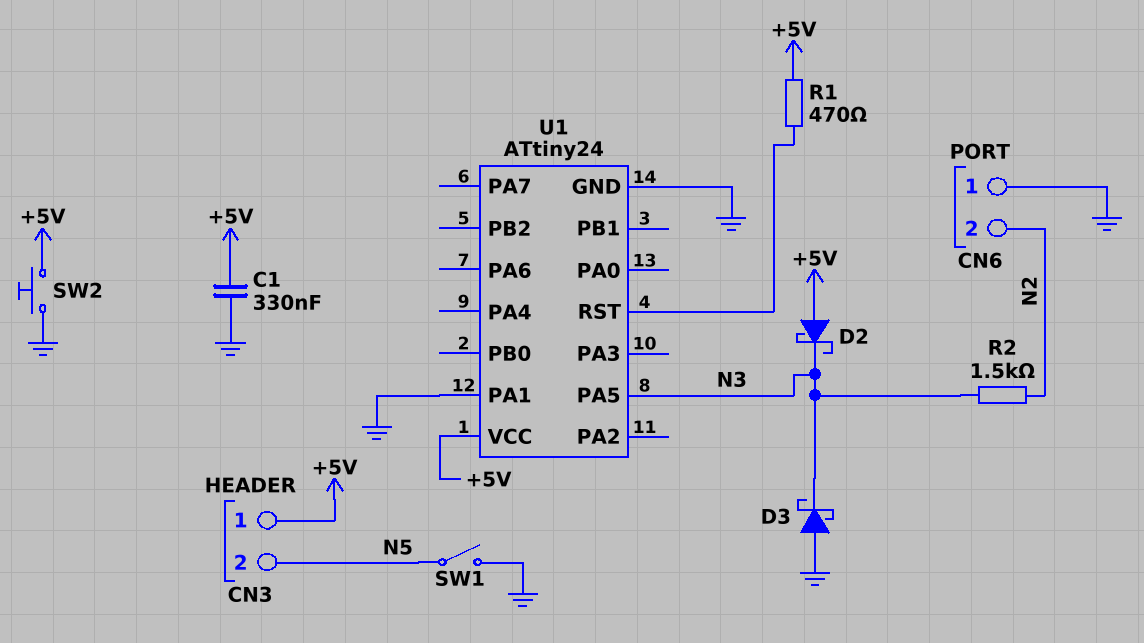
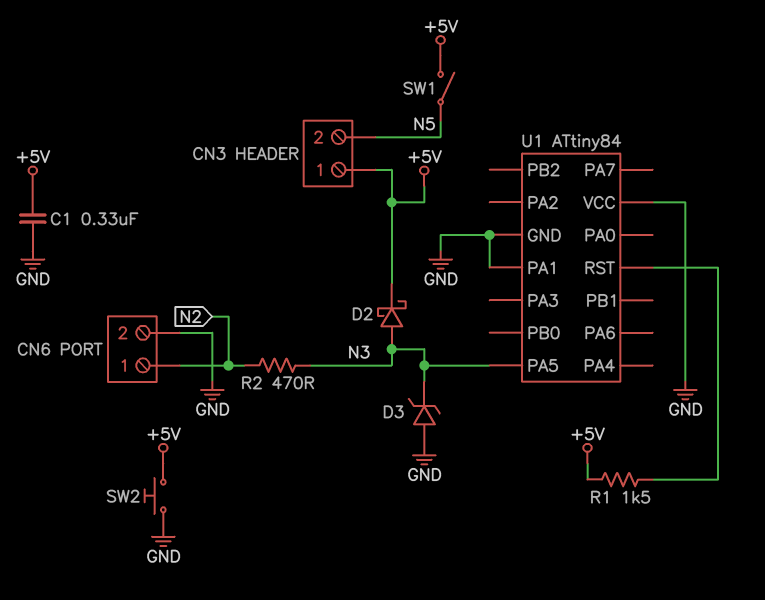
CN6 pin 1: GND -> N2
CN6 pin 2: N2 -> GND
D2: schottky (A +5V, K N3) -> schottky (A N3, K +5V)
D3: schottky (A GND, K N3) -> zener (A GND, K N3)
R1: 470 (+5V, U1/RST) -> 1.5k (+5V, U1/RST)
R2: 1.5k (N2, N3) -> 470 (N2, N3)
SW1: switch (GND, N5) -> switch (+5V, N5)
U1: ATtiny24 -> ATtiny84
U1 pin VCC: +5V -> GND

